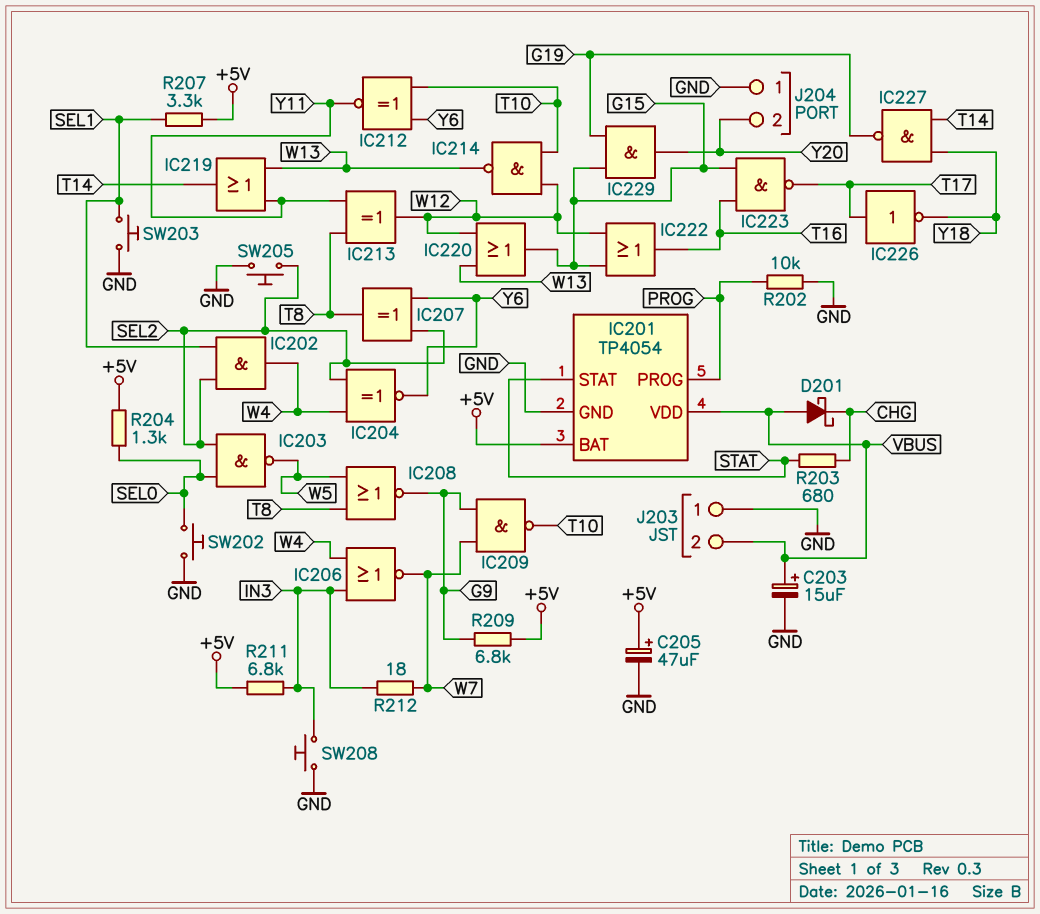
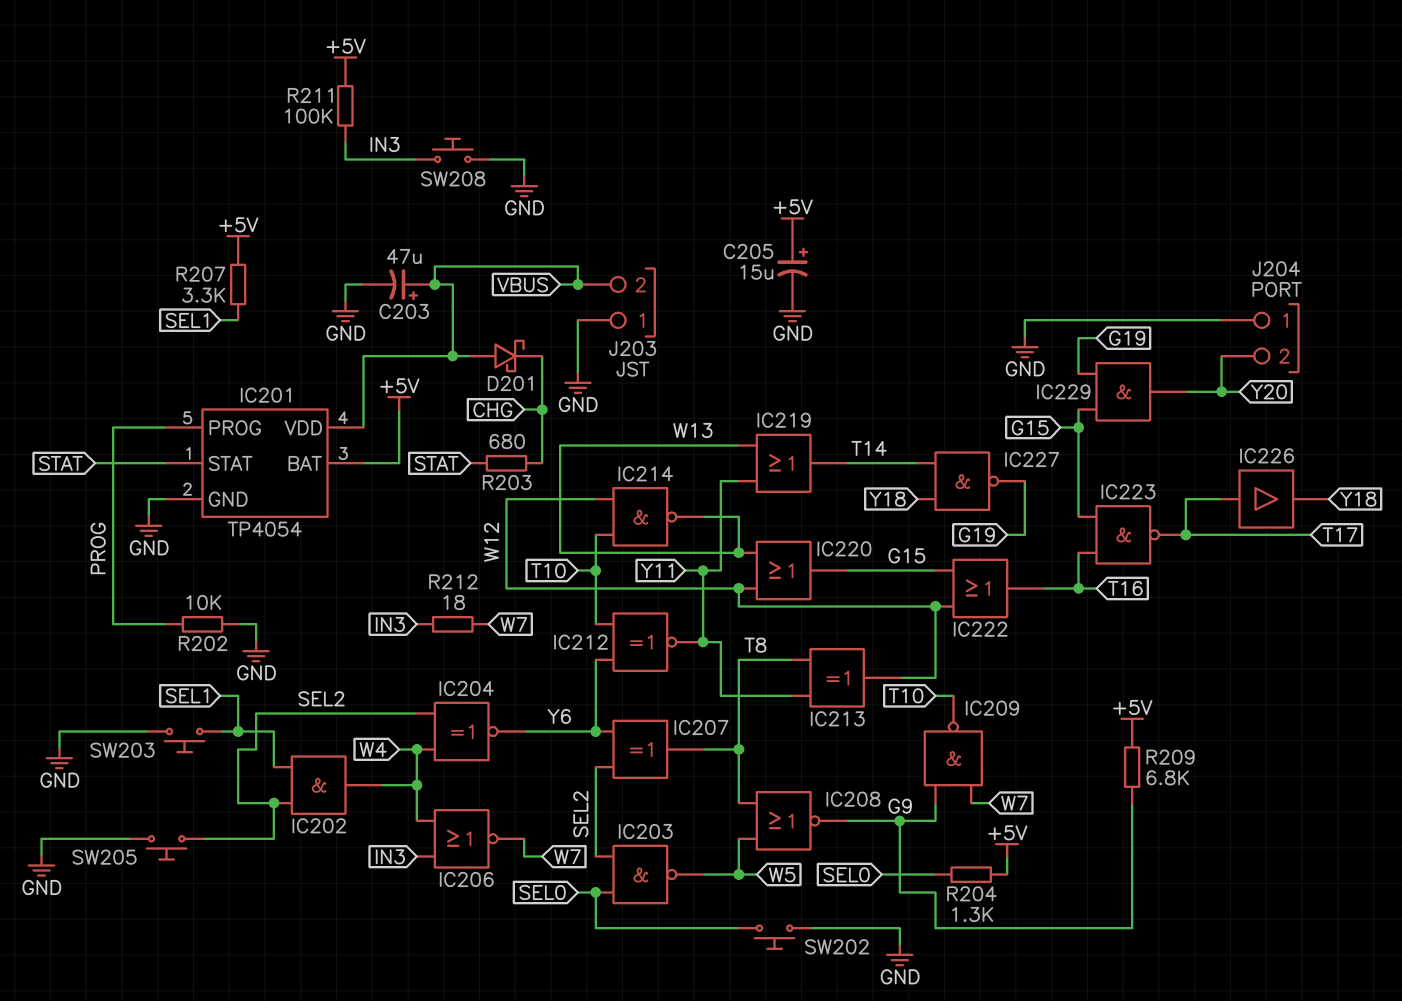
C203: 15uF (plus VBUS, minus GND) -> 47uF (plus VBUS, minus GND)
C205: 47uF (plus +5V, minus GND) -> 15uF (plus +5V, minus GND)
IC226: NOT (in T17, out Y18) -> buffer (in T17, out Y18)
R211: 6.8k (+5V, IN3) -> 100k (+5V, IN3)

